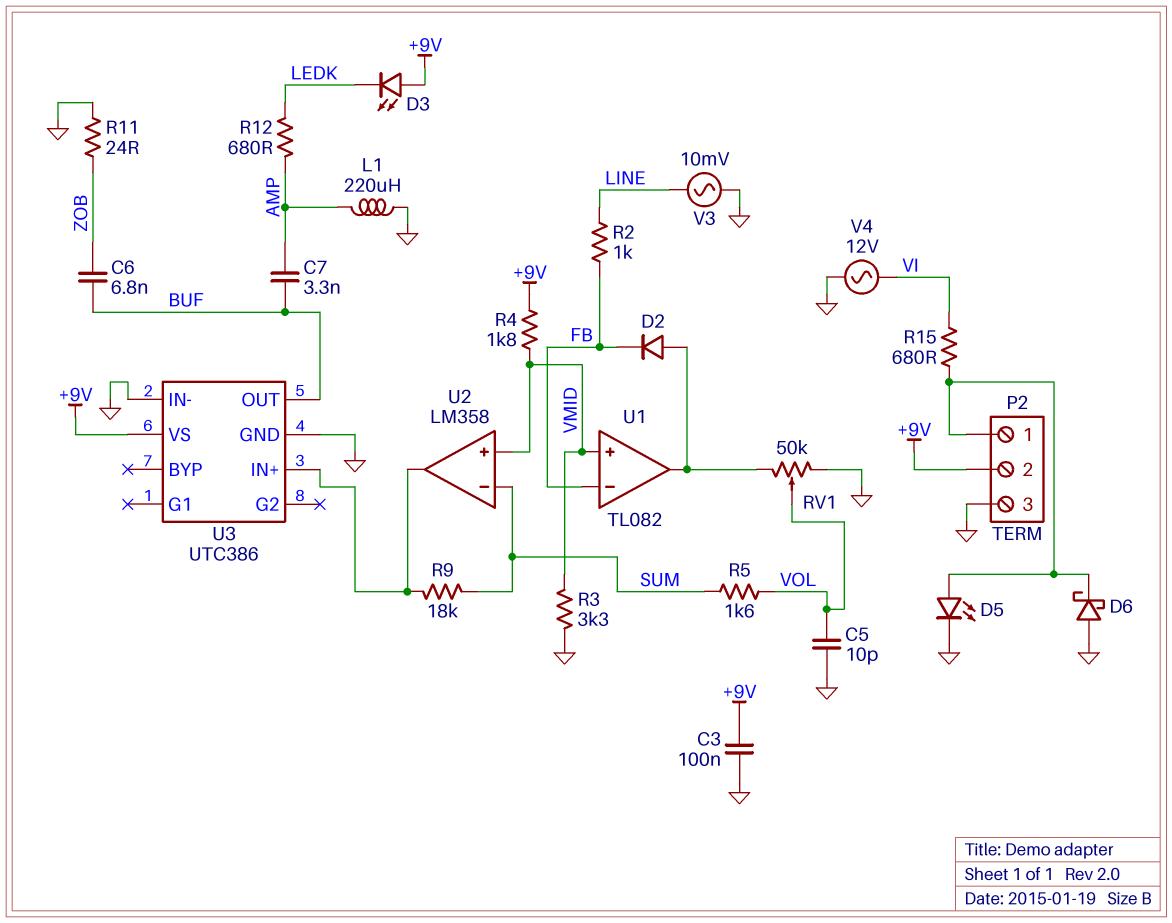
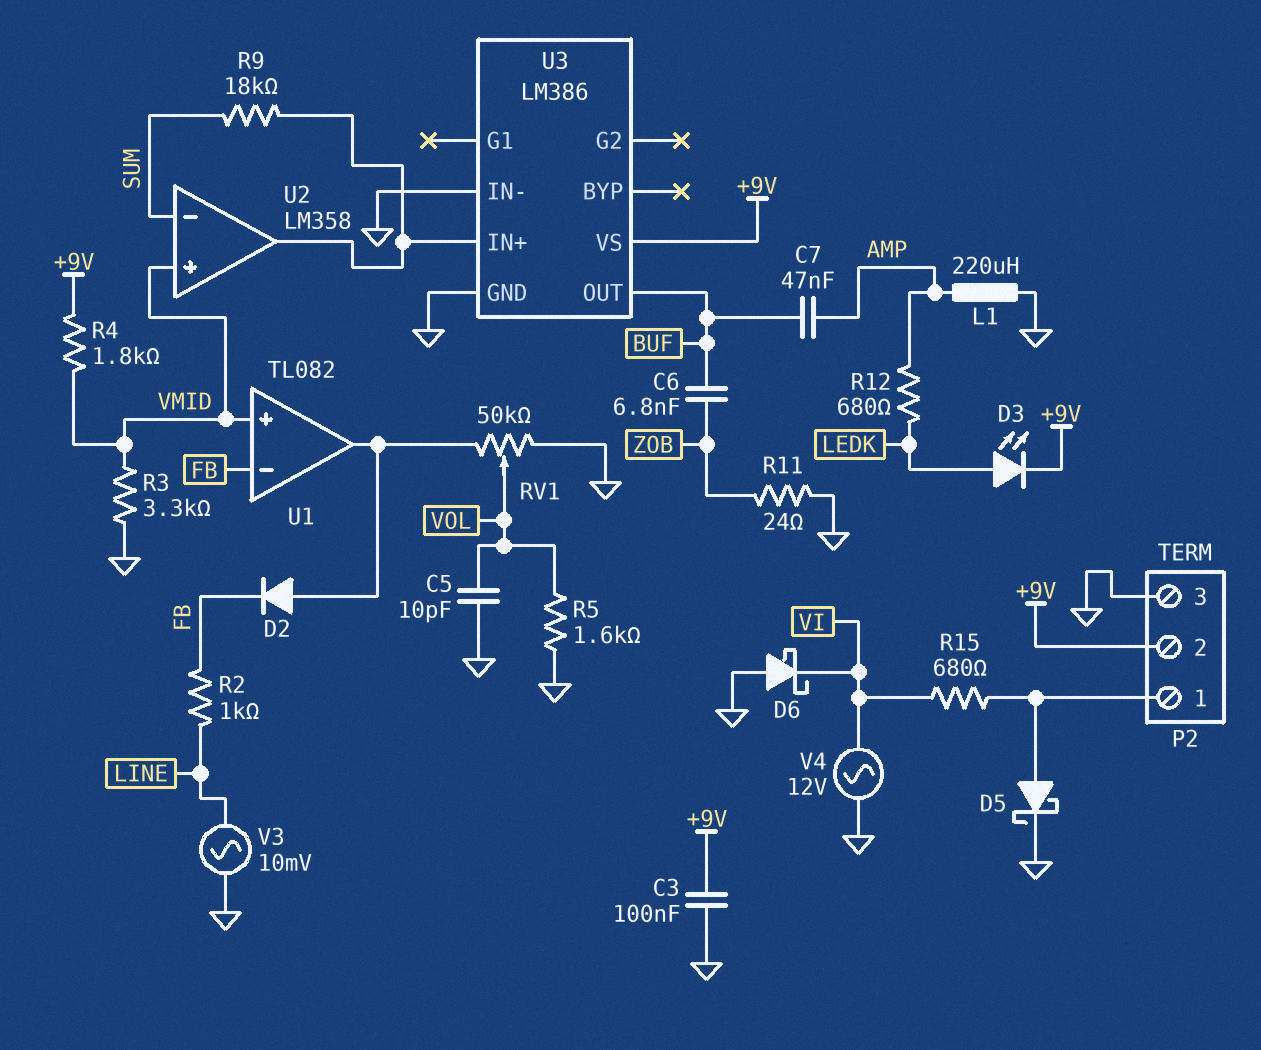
C7: 3.3nF (AMP, BUF) -> 47nF (AMP, BUF)
D3: LED (A +9V, K LEDK) -> LED (A LEDK, K +9V)
D5: LED (A P2/1, K GND) -> schottky (A P2/1, K GND)
D6: schottky (A GND, K P2/1) -> schottky (A GND, K VI)
R5: 1.6k (SUM, VOL) -> 1.6k (GND, VOL)
U3: UTC386 -> LM386

